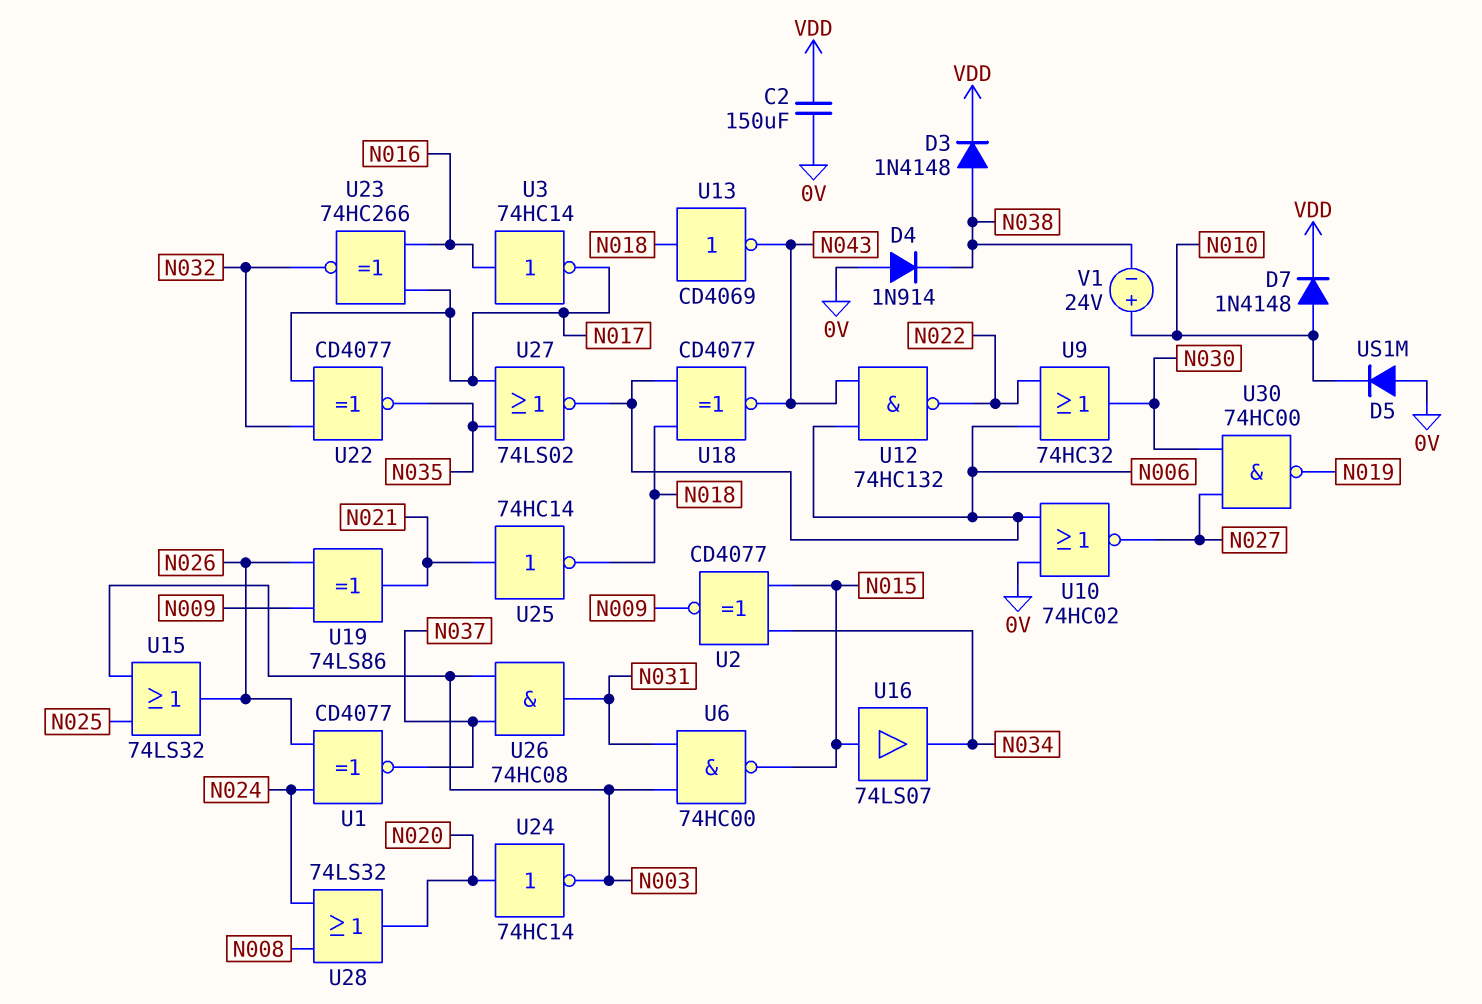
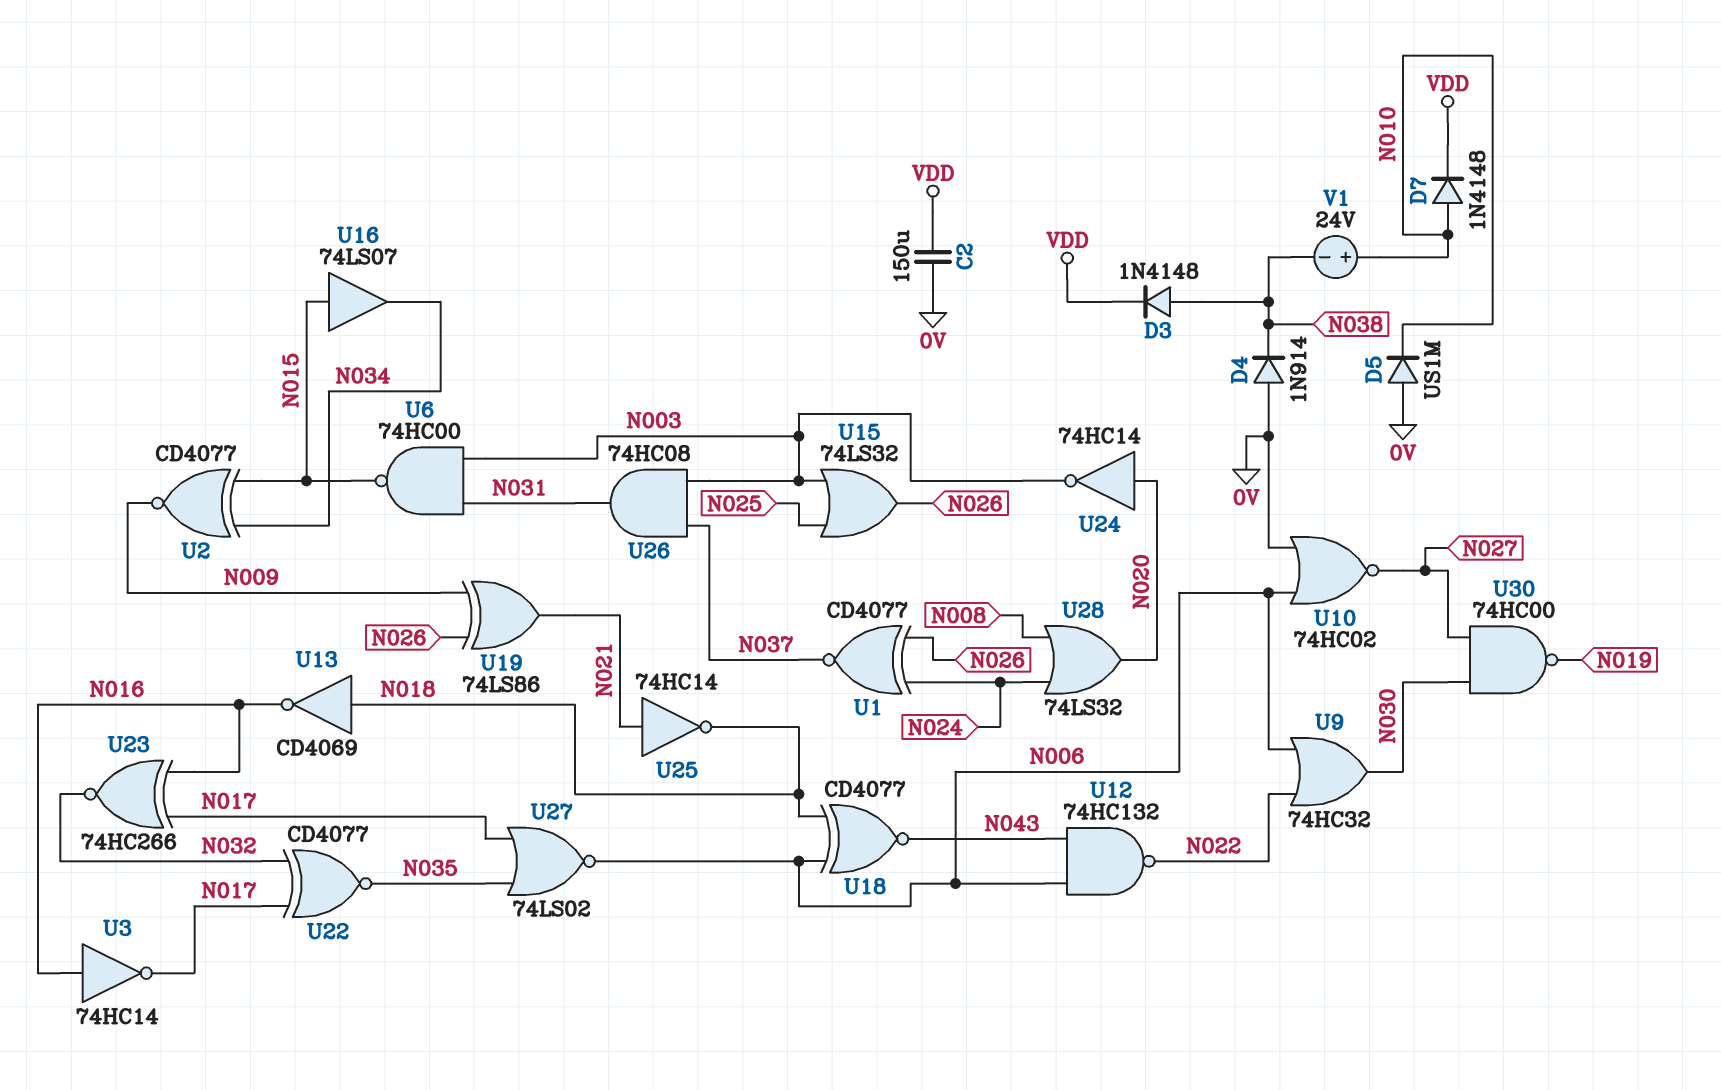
U13: NOT CD4069 (in N018, out N043) -> NOT CD4069 (in N018, out N016)

